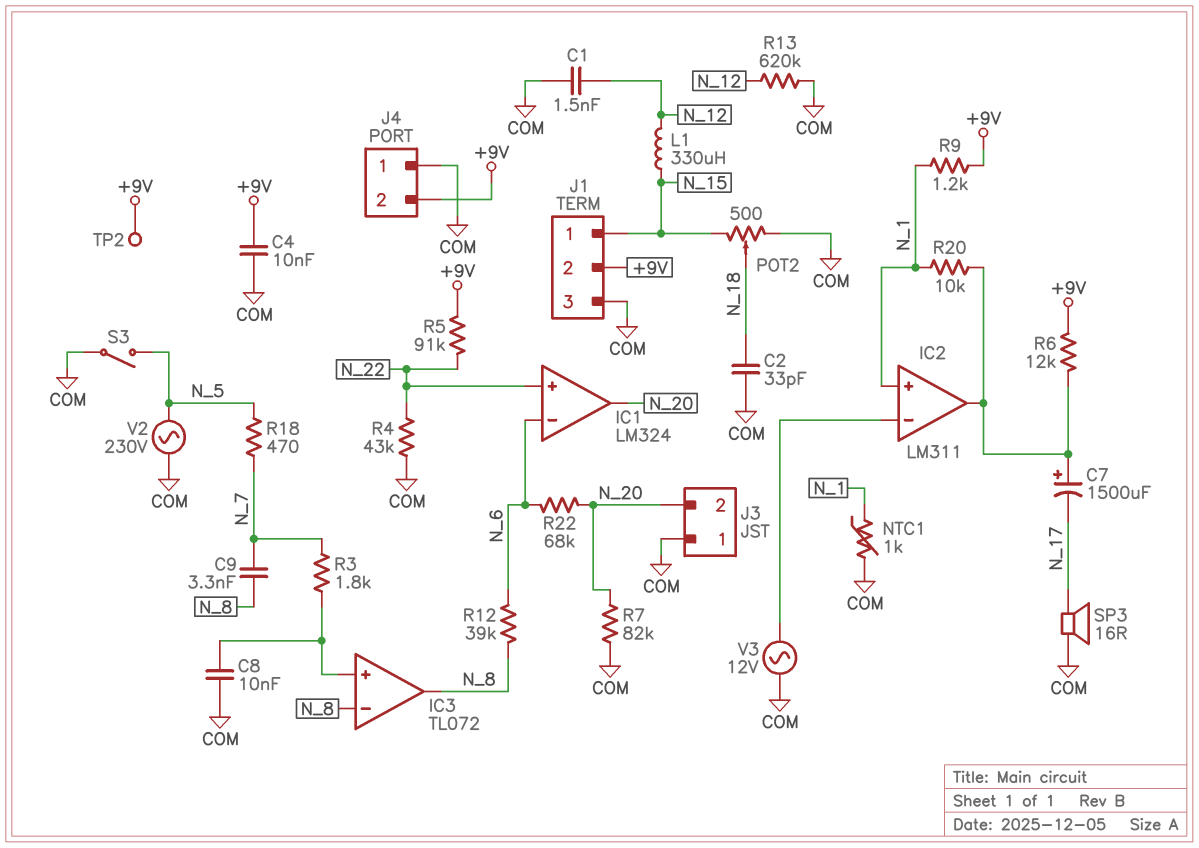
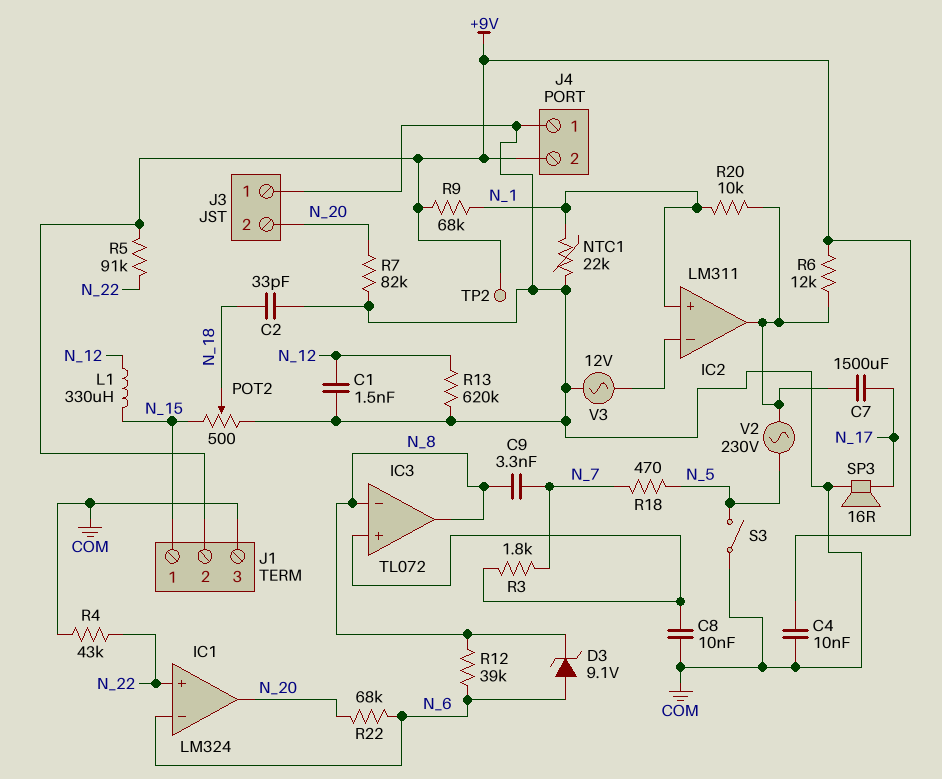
C7: 1500uF (plus IC2/out, minus N_17) -> 1500uF (IC2/out, N_17)
D3: none -> zener 9.1V (A N_6, K N_8)
NTC1: 1k (COM, N_1) -> 22k (COM, N_1)
R9: 1.2k (+9V, N_1) -> 68k (+9V, N_1)
V2: AC 230V (COM, N_5) -> AC 230V (IC2/out, N_5)

